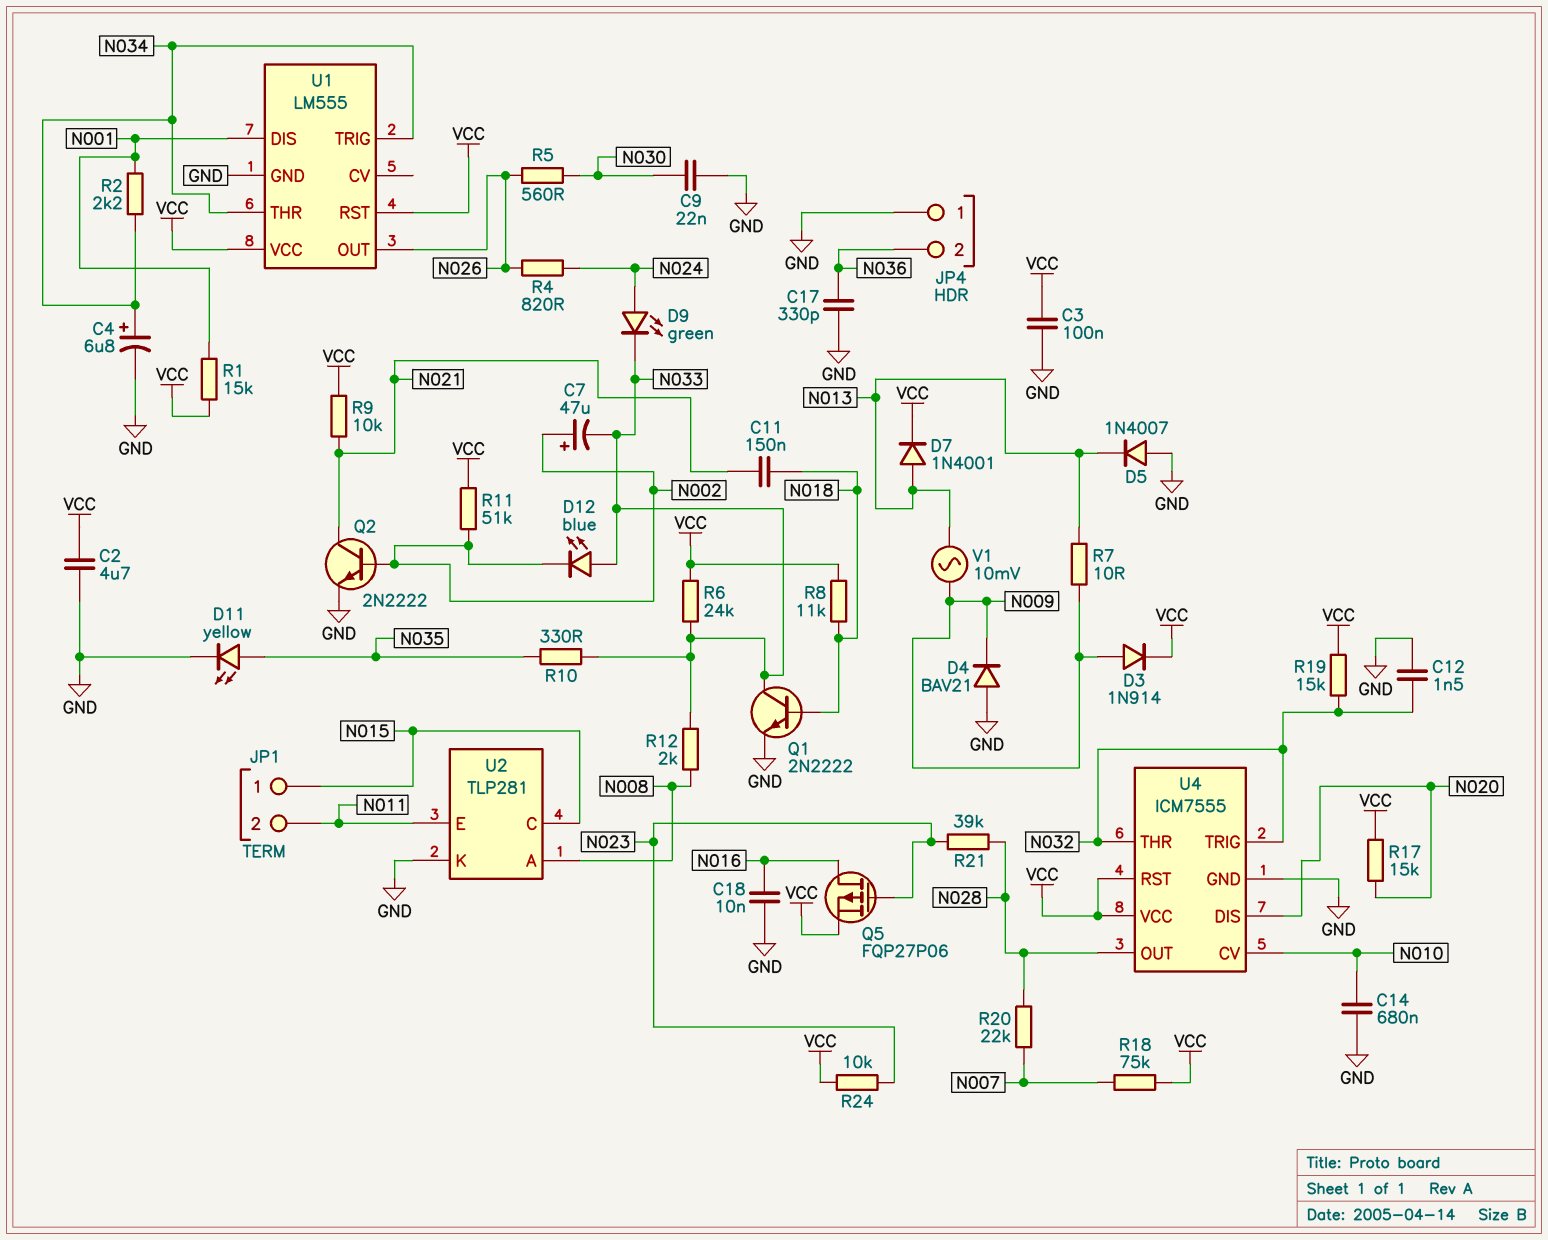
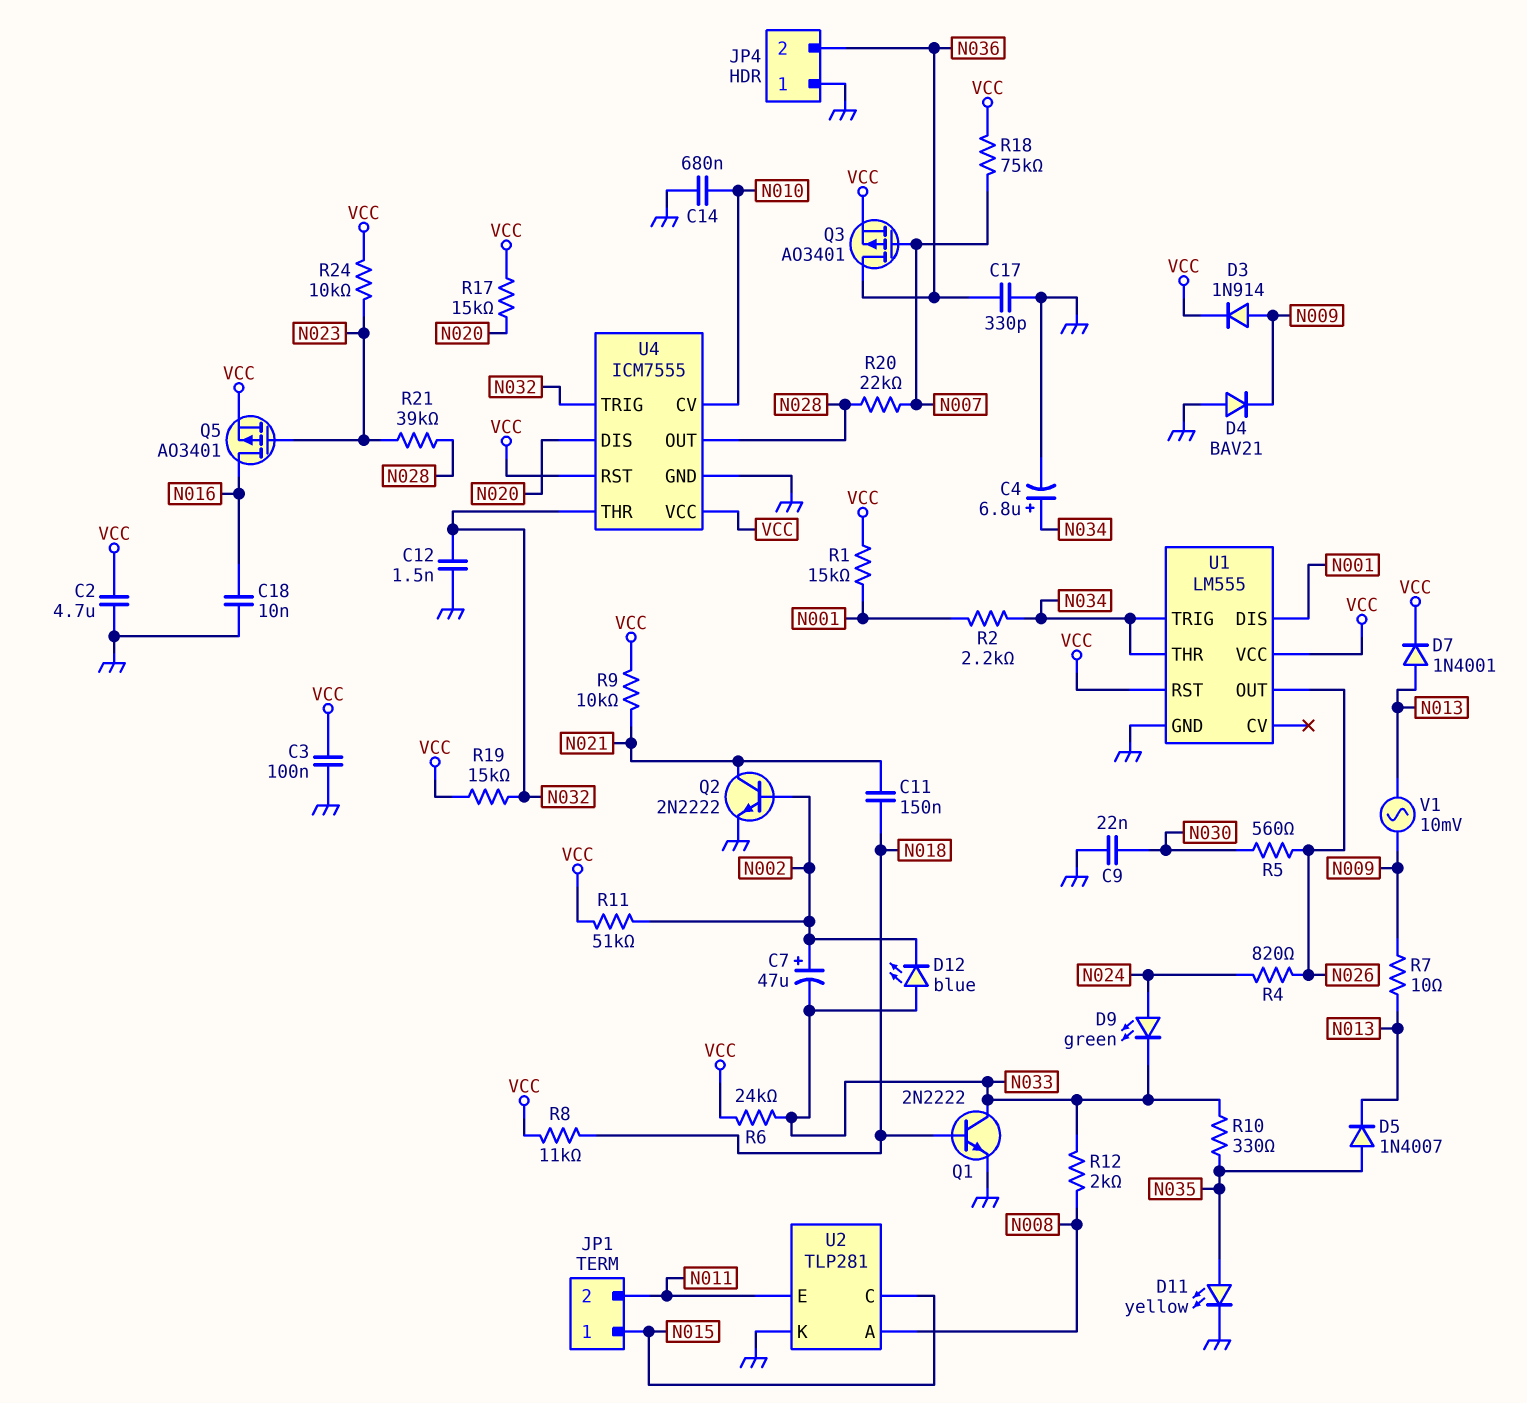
D5: diode 1N4007 (A GND, K N013) -> diode 1N4007 (A N035, K N013)
Q3: none -> PMOS AO3401 (G N007, D N036, S VCC)
Q5: PMOS FQP27P06 (G N023, D N016, S VCC) -> PMOS AO3401 (G N023, D N016, S VCC)

